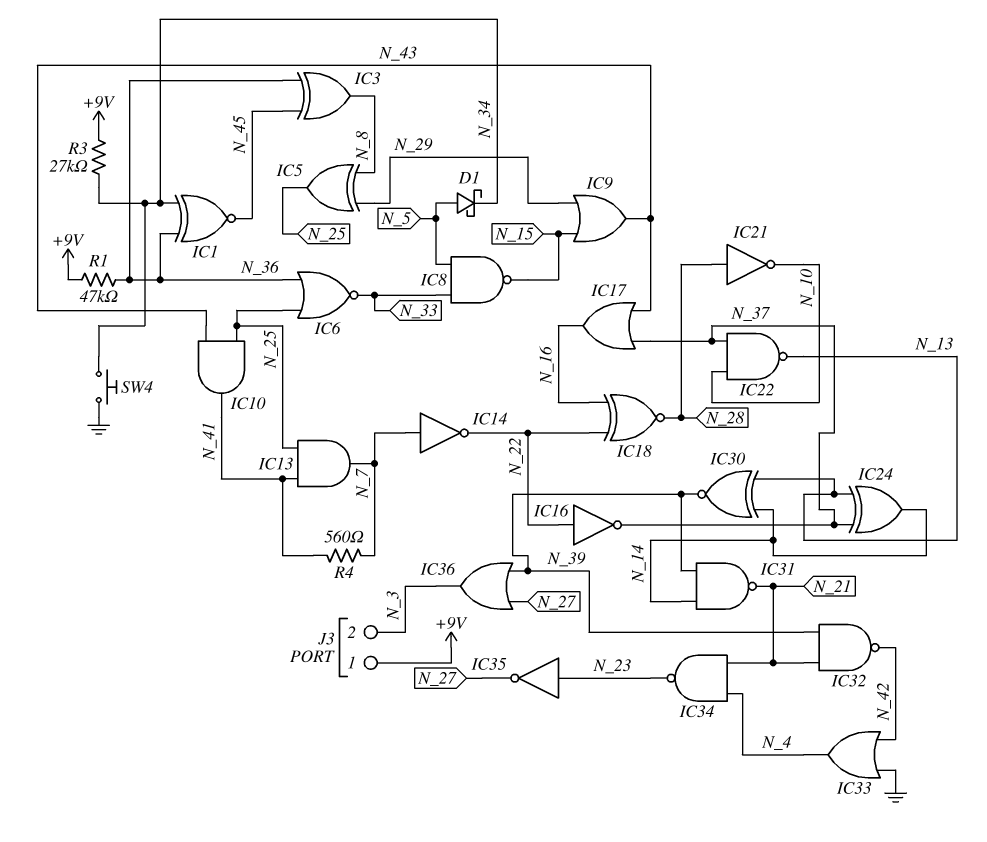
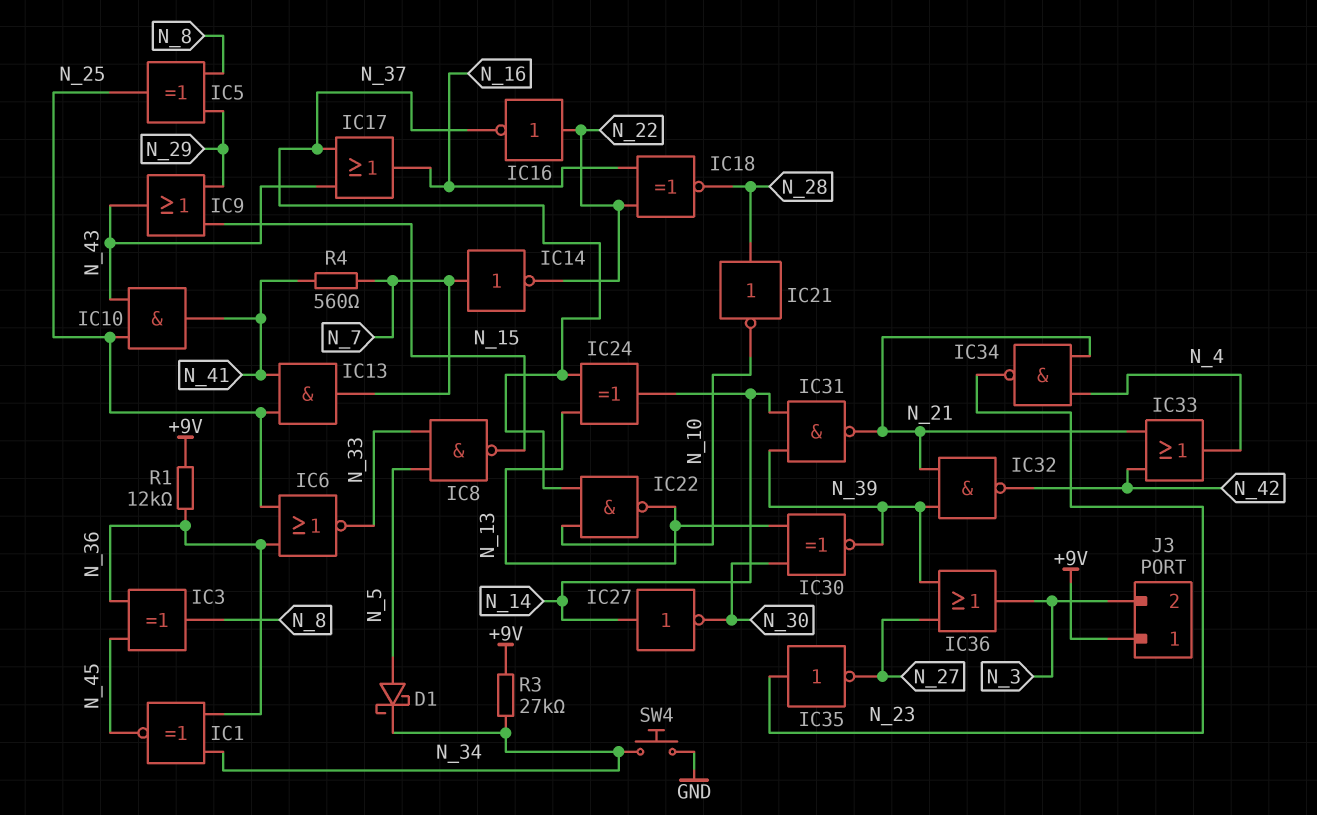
IC27: none -> NOT (in N_14, out N_30)
IC30: XNOR (in N_13, in N_14, out N_39) -> XNOR (in N_13, in N_30, out N_39)
IC33: OR (in GND, in N_42, out N_4) -> OR (in N_21, in N_42, out N_4)
R1: 47k (+9V, N_36) -> 12k (+9V, N_36)

